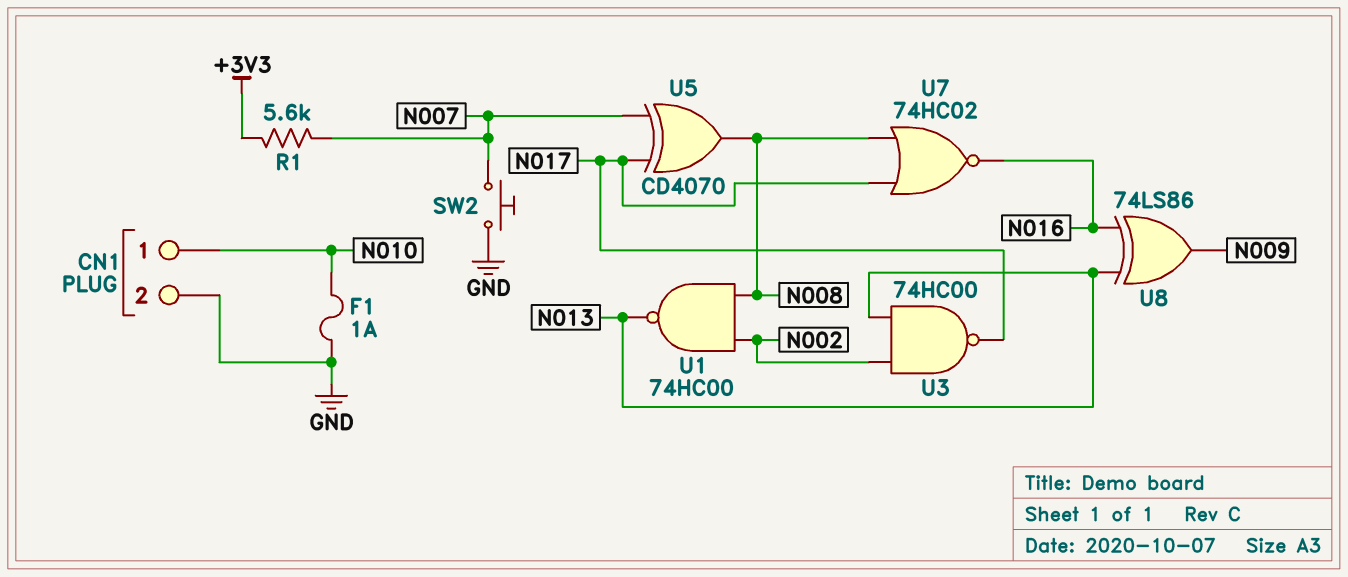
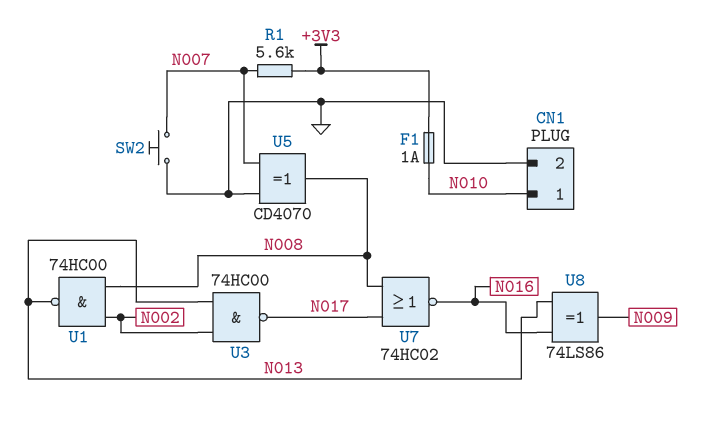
F1: 1A (GND, N010) -> 1A (+3V3, N010)
U5: XOR CD4070 (in N007, in N017, out N008) -> XOR CD4070 (in GND, in N007, out N008)

